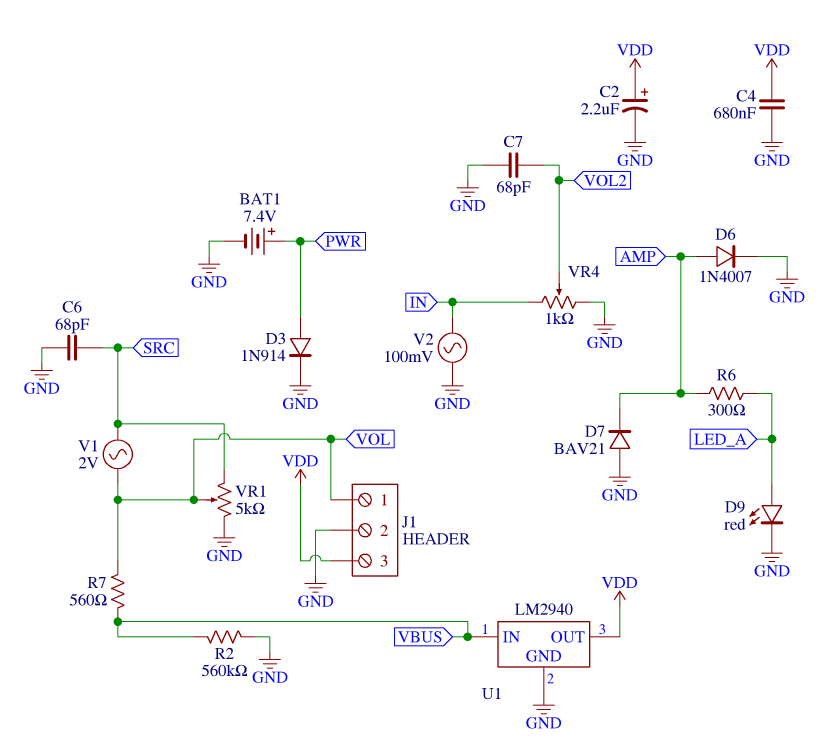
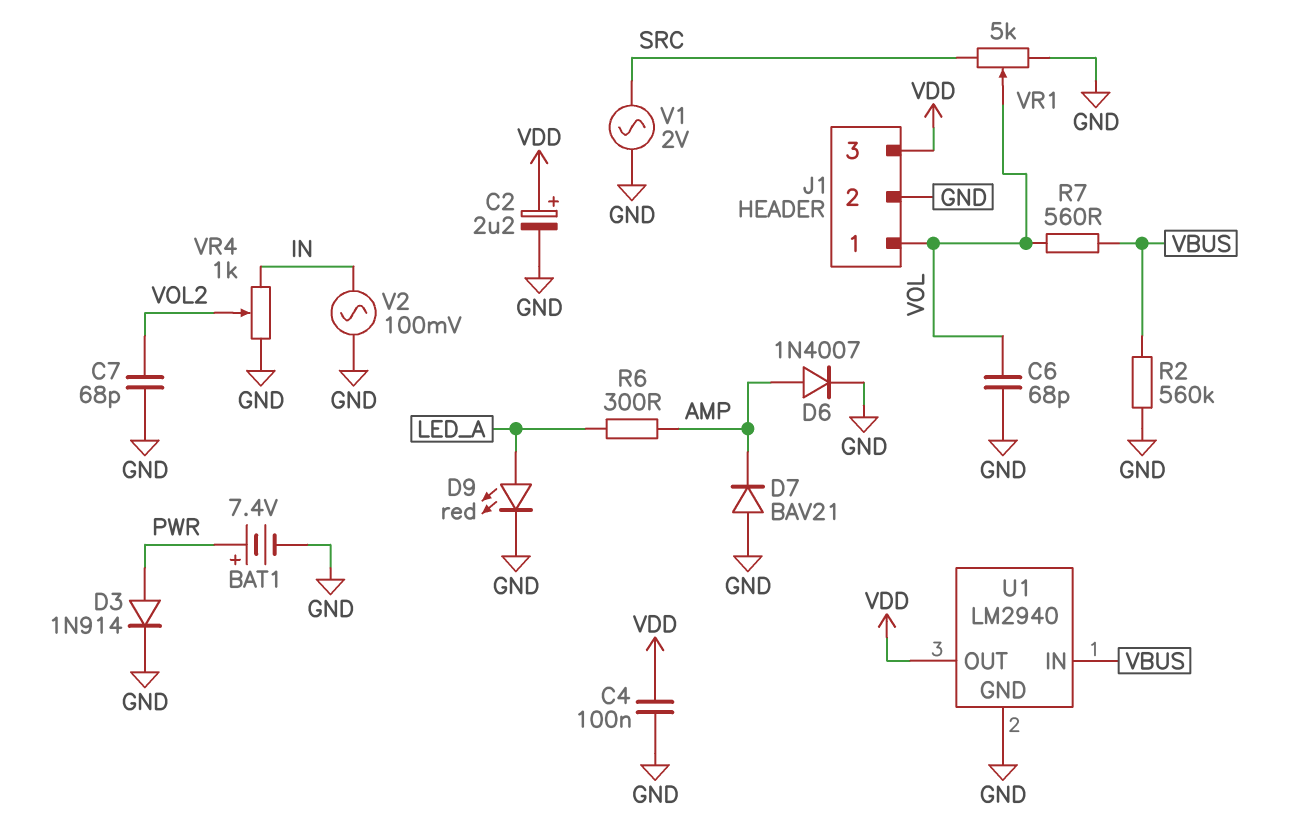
C4: 680nF (GND, VDD) -> 100nF (GND, VDD)
C6: 68pF (GND, SRC) -> 68pF (GND, VOL)
V1: AC 2V (SRC, VOL) -> AC 2V (GND, SRC)

